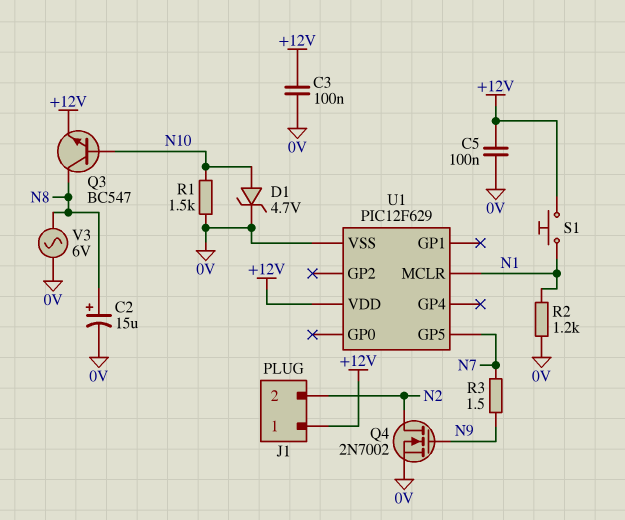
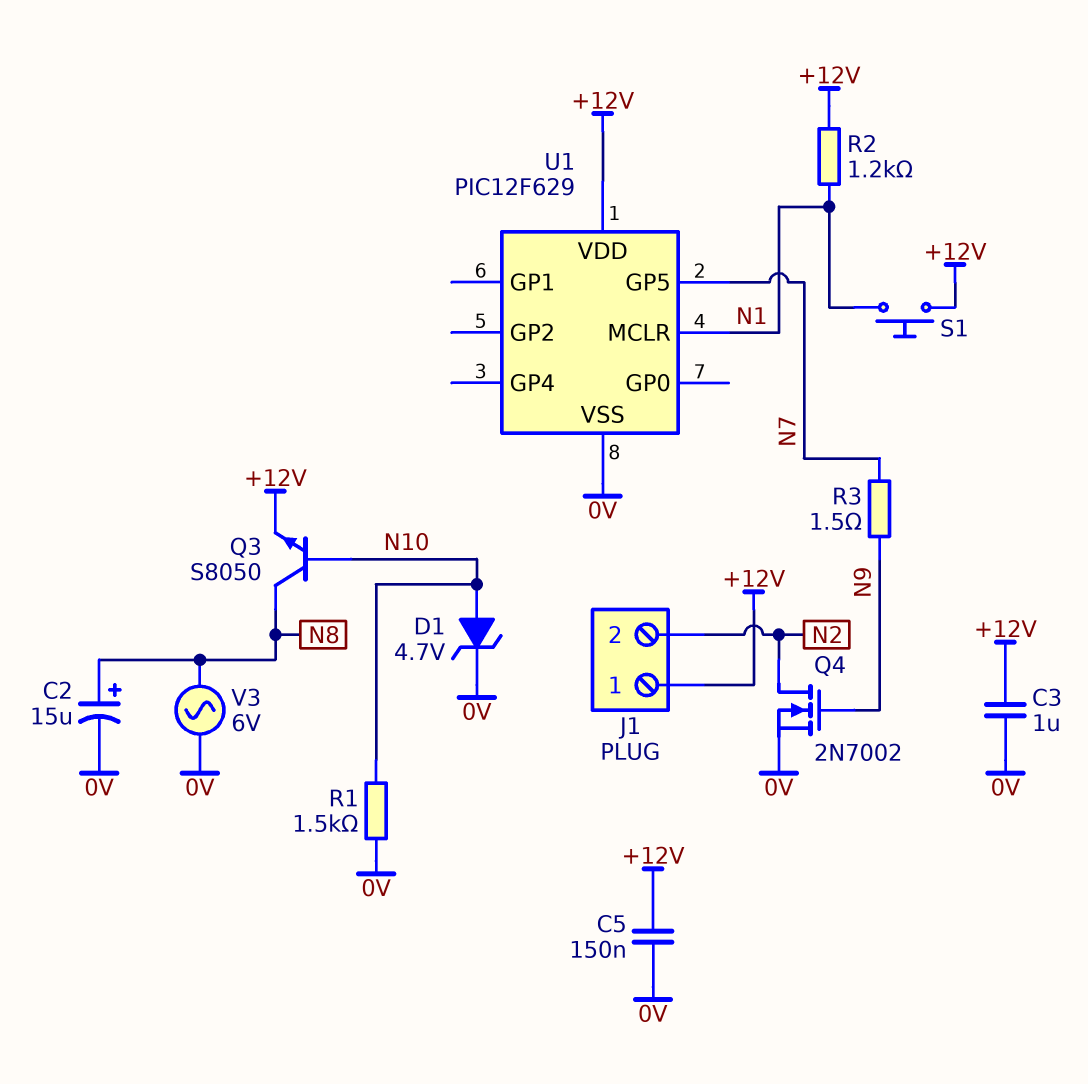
C3: 100nF (+12V, 0V) -> 1uF (+12V, 0V)
C5: 100nF (+12V, 0V) -> 150nF (+12V, 0V)
Q3: NPN BC547 (B N10, C N8, E +12V) -> NPN S8050 (B N10, C N8, E +12V)
R2: 1.2k (0V, N1) -> 1.2k (+12V, N1)

